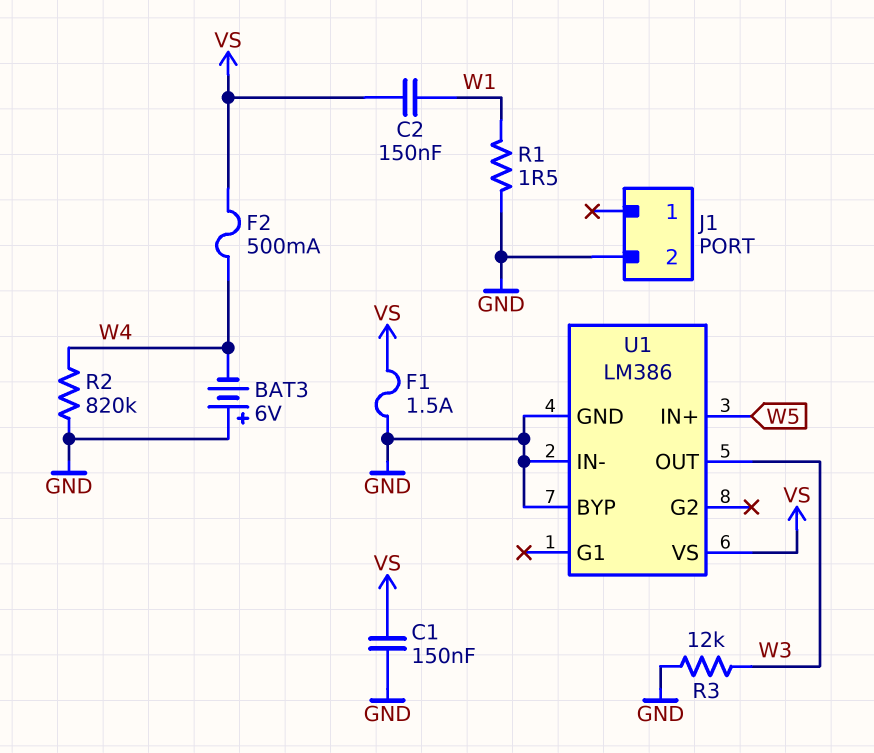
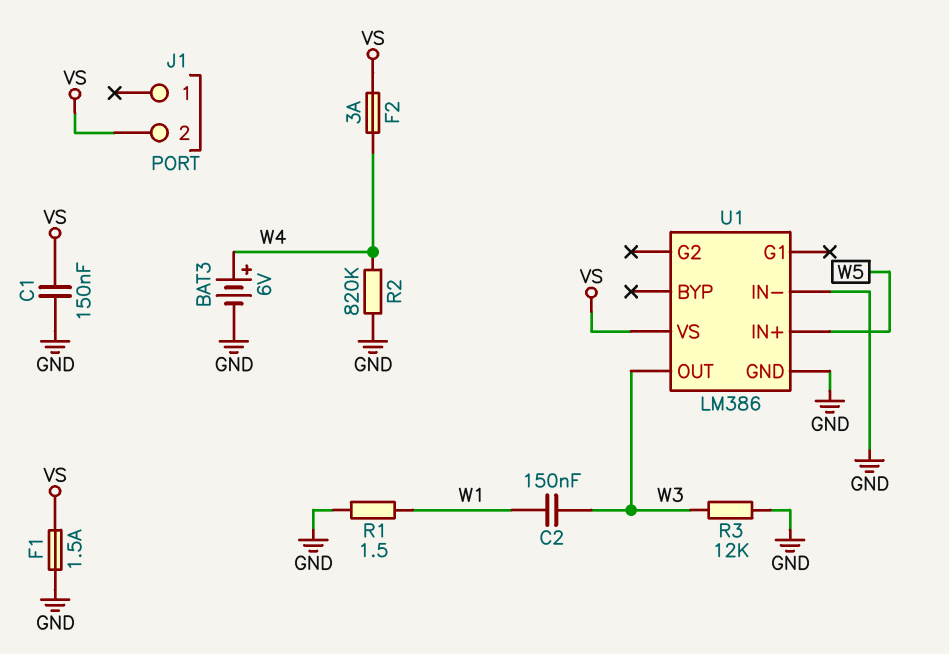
BAT3: 6V (plus GND, minus W4) -> 6V (plus W4, minus GND)
C2: 150nF (VS, W1) -> 150nF (W1, W3)
F2: 500mA (VS, W4) -> 3A (VS, W4)
J1 pin 2: GND -> VS
U1 pin BYP: GND -> none

